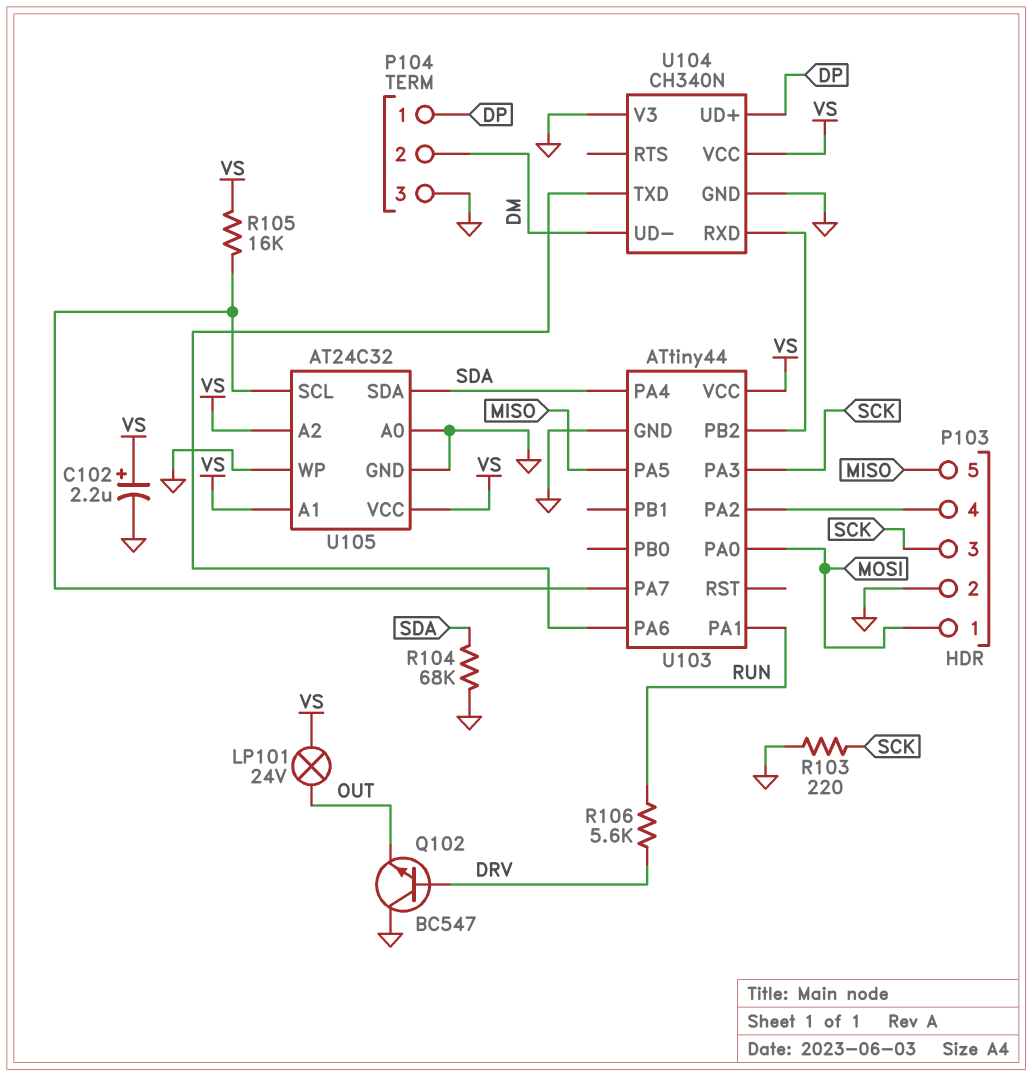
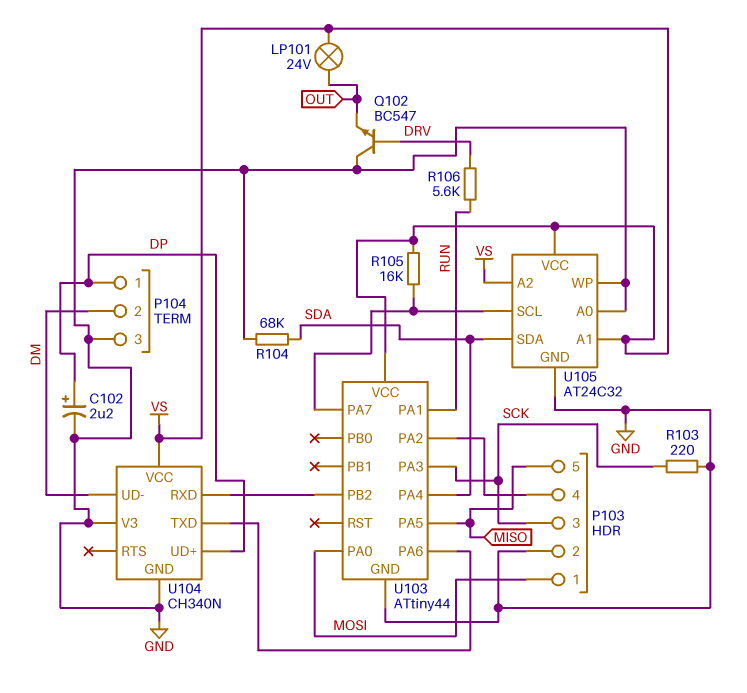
C102: 2.2uF (plus VS, minus GND) -> 2.2uF (plus DP, minus GND)

